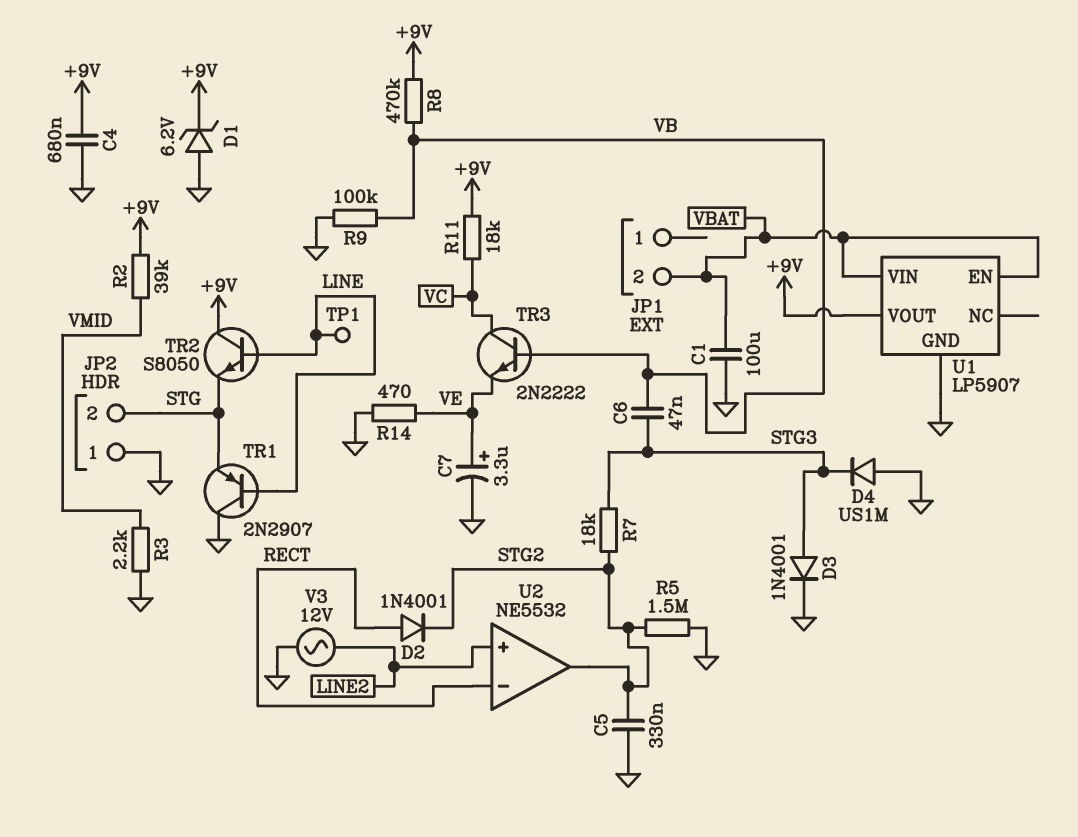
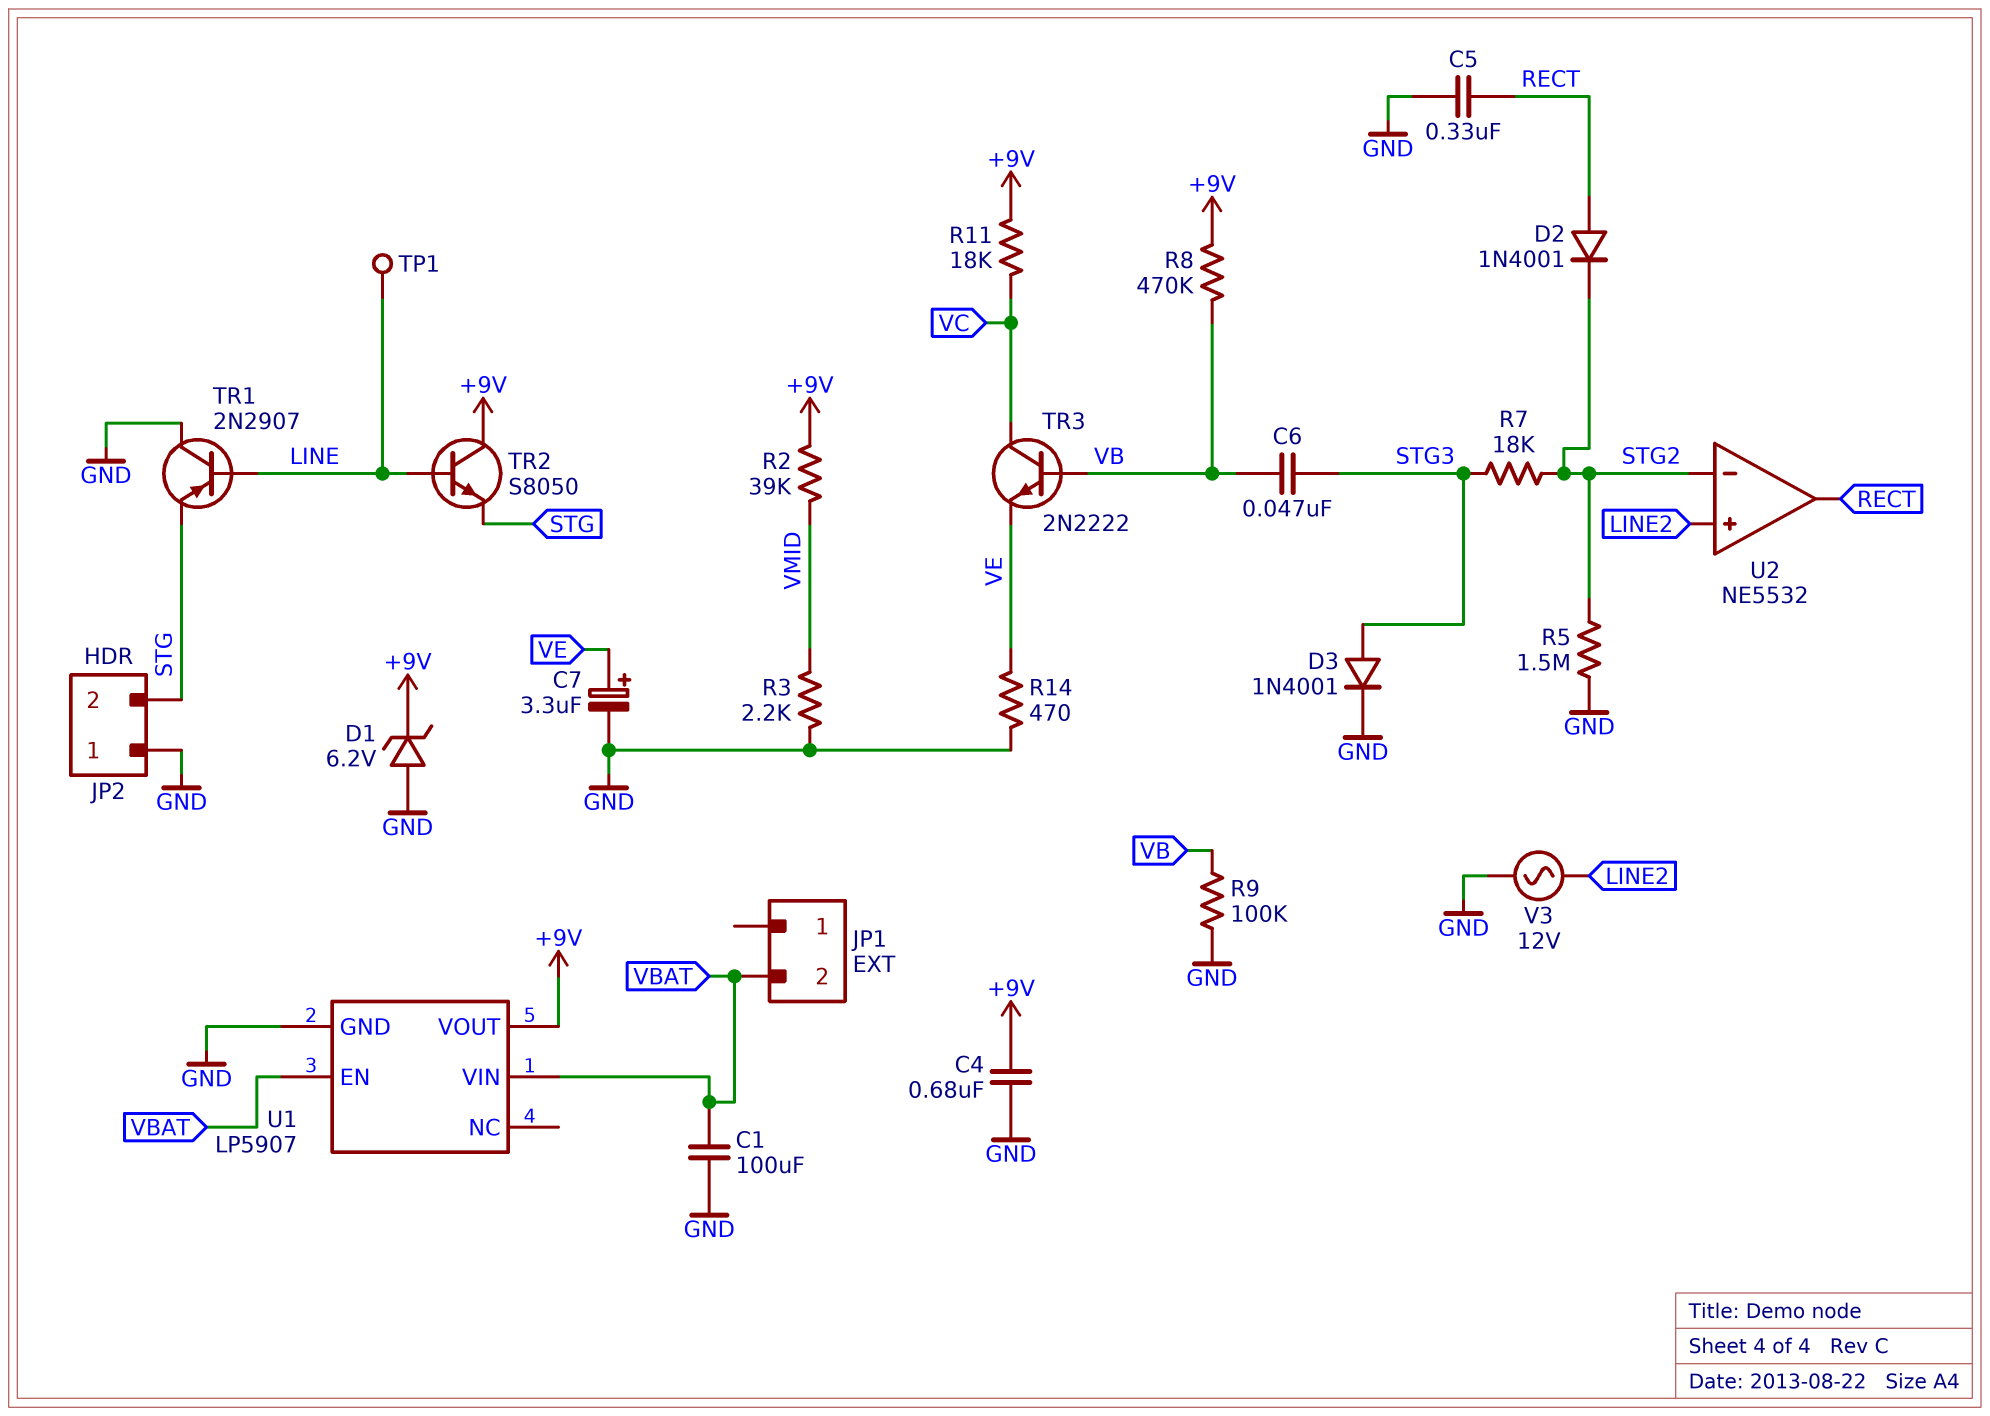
C5: 330nF (GND, STG2) -> 330nF (GND, RECT)
D4: diode US1M (A GND, K STG3) -> none
U2 pin in-: RECT -> STG2
U2 pin out: STG2 -> RECT

